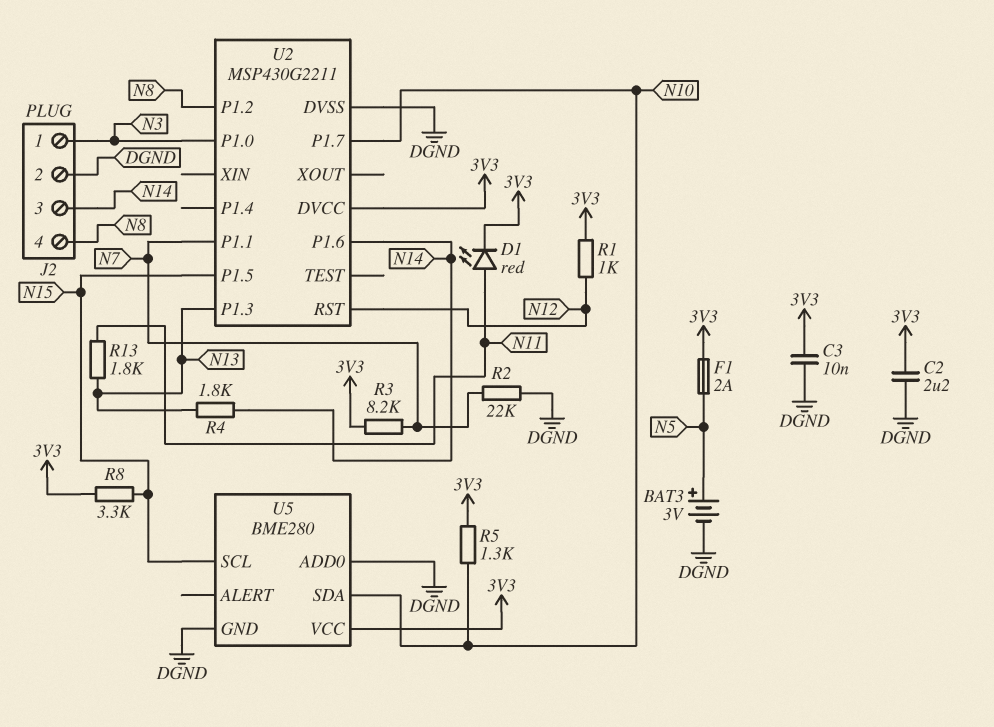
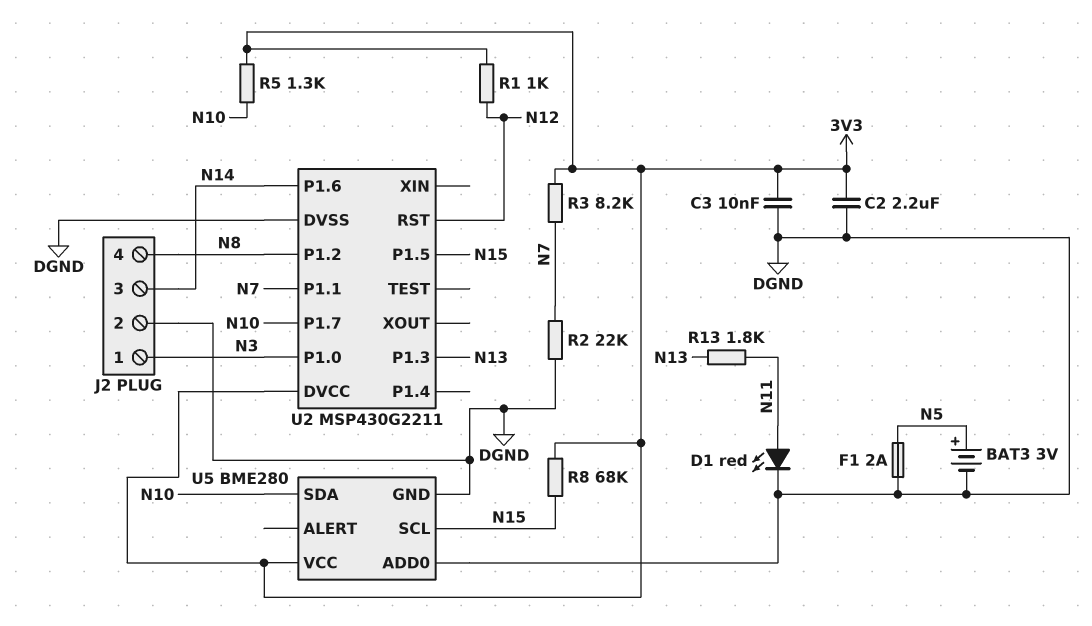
D1: LED red (A N11, K 3V3) -> LED red (A N11, K DGND)
F1: 2A (3V3, N5) -> 2A (DGND, N5)
R4: 1.8k (N13, N14) -> none
R8: 3.3k (3V3, N15) -> 68k (3V3, N15)

